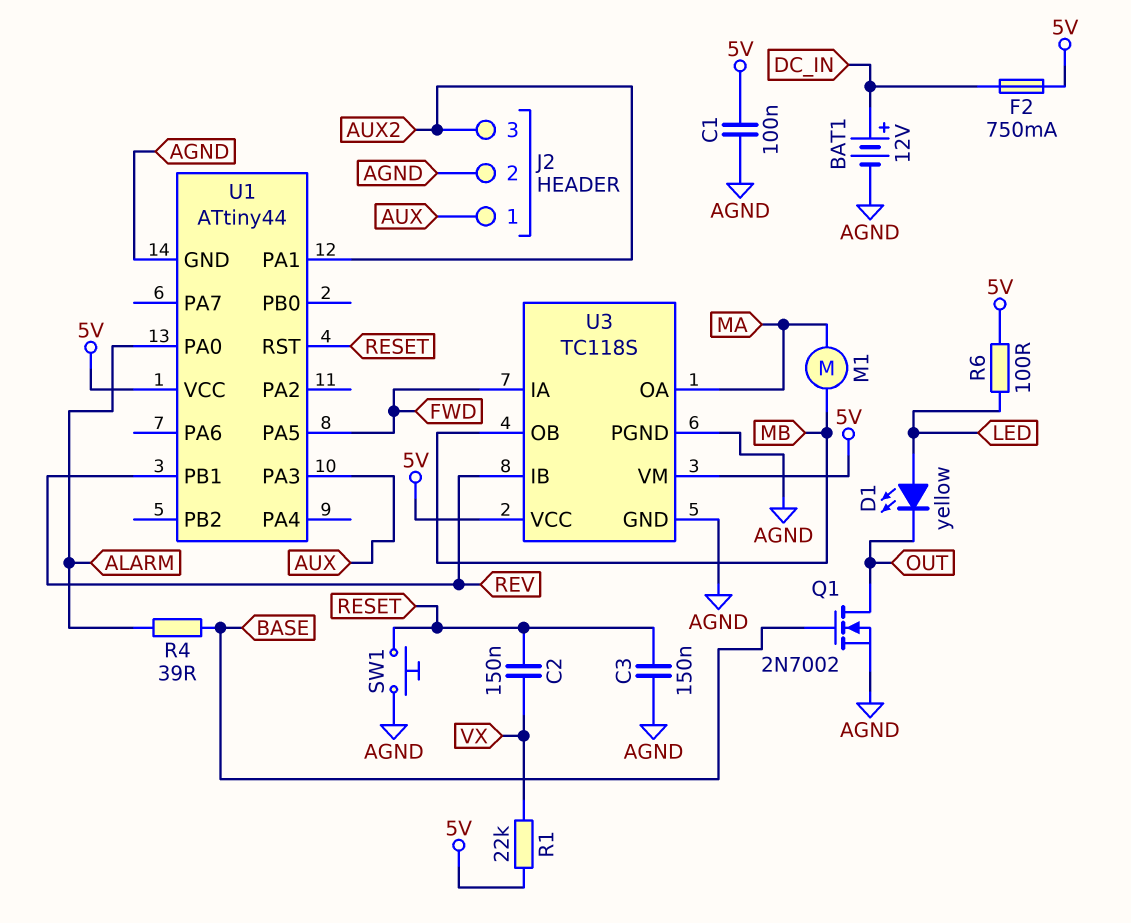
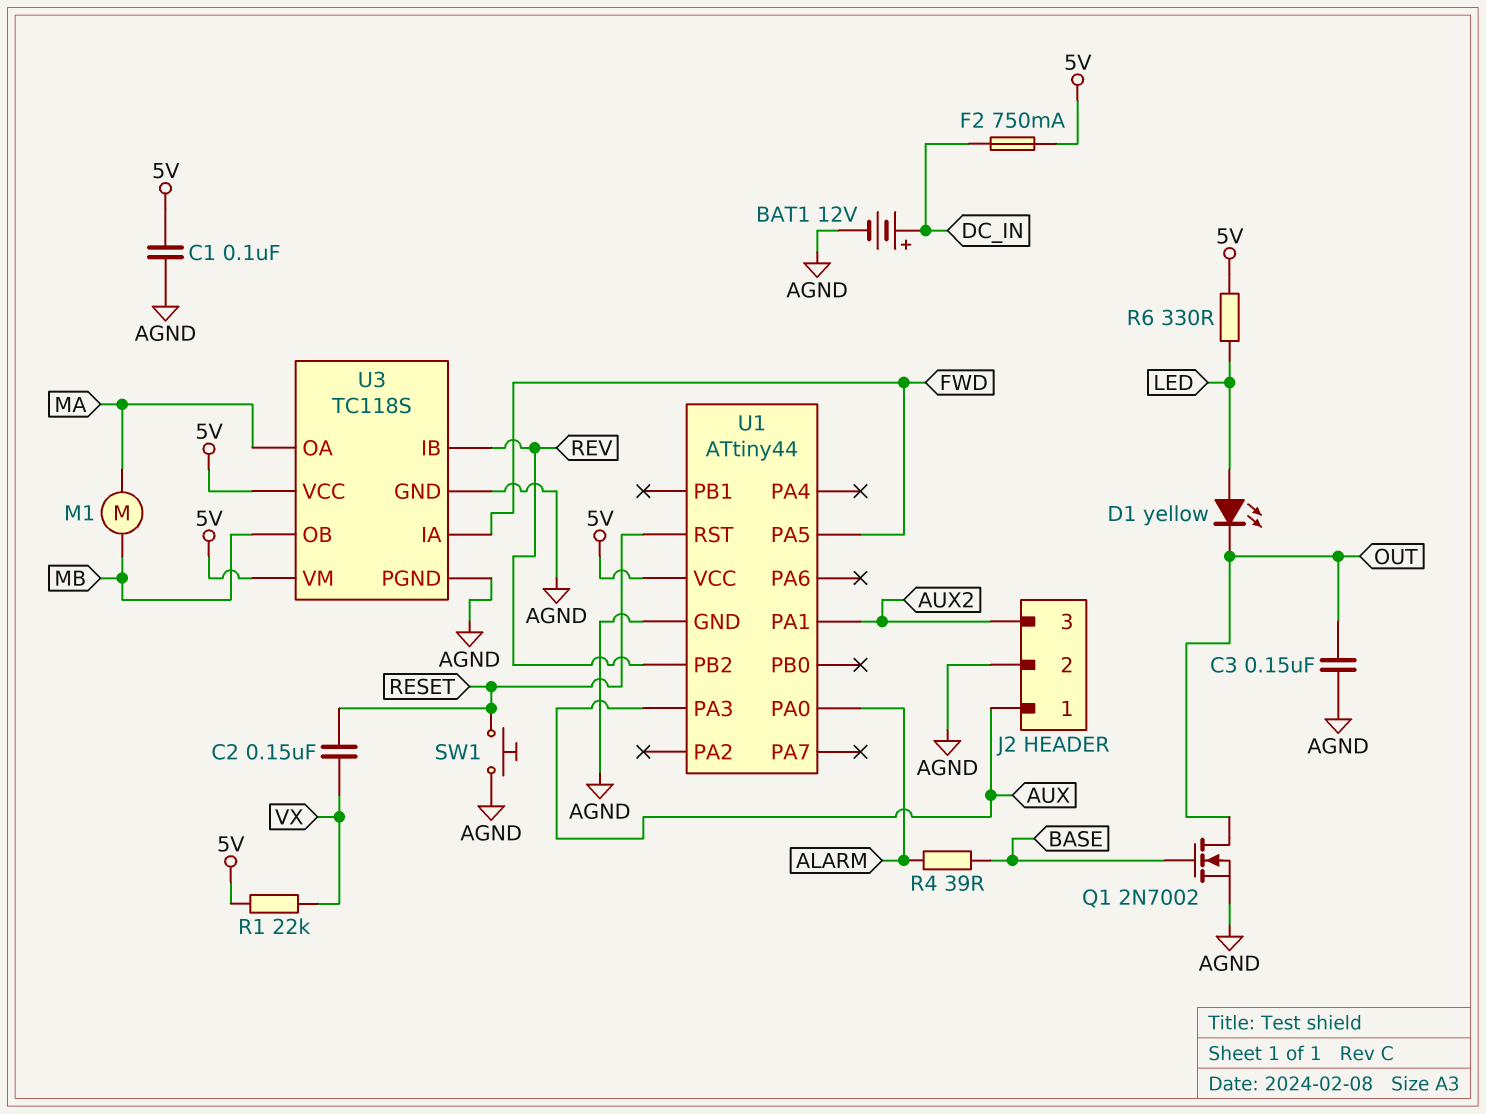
C3: 150nF (AGND, RESET) -> 150nF (AGND, OUT)
R6: 100 (5V, LED) -> 330 (5V, LED)
U1 pin PB1: REV -> none
U1 pin PB2: none -> REV

